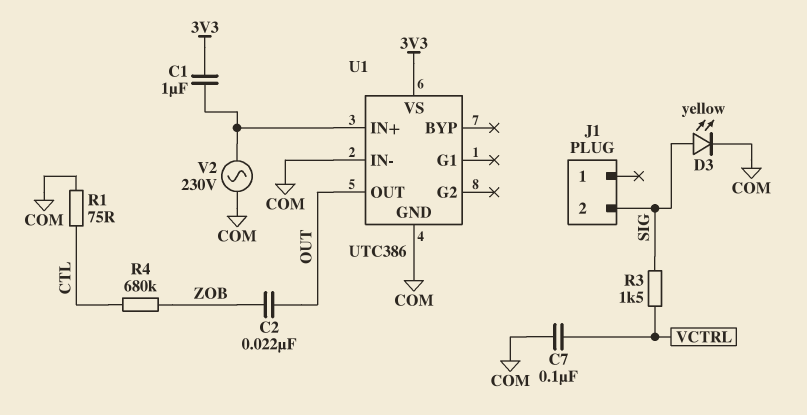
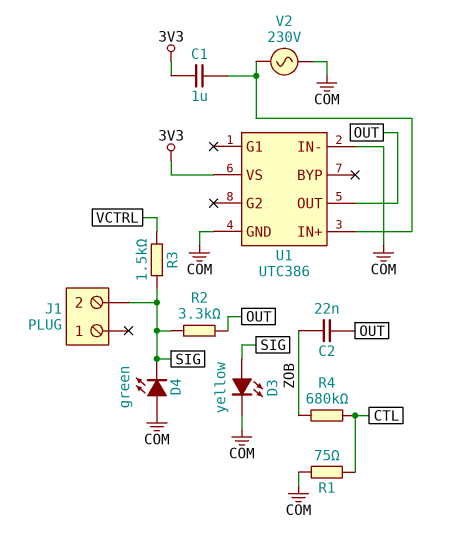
C7: 100nF (COM, VCTRL) -> none
D4: none -> LED green (A COM, K SIG)
R2: none -> 3.3k (OUT, SIG)

